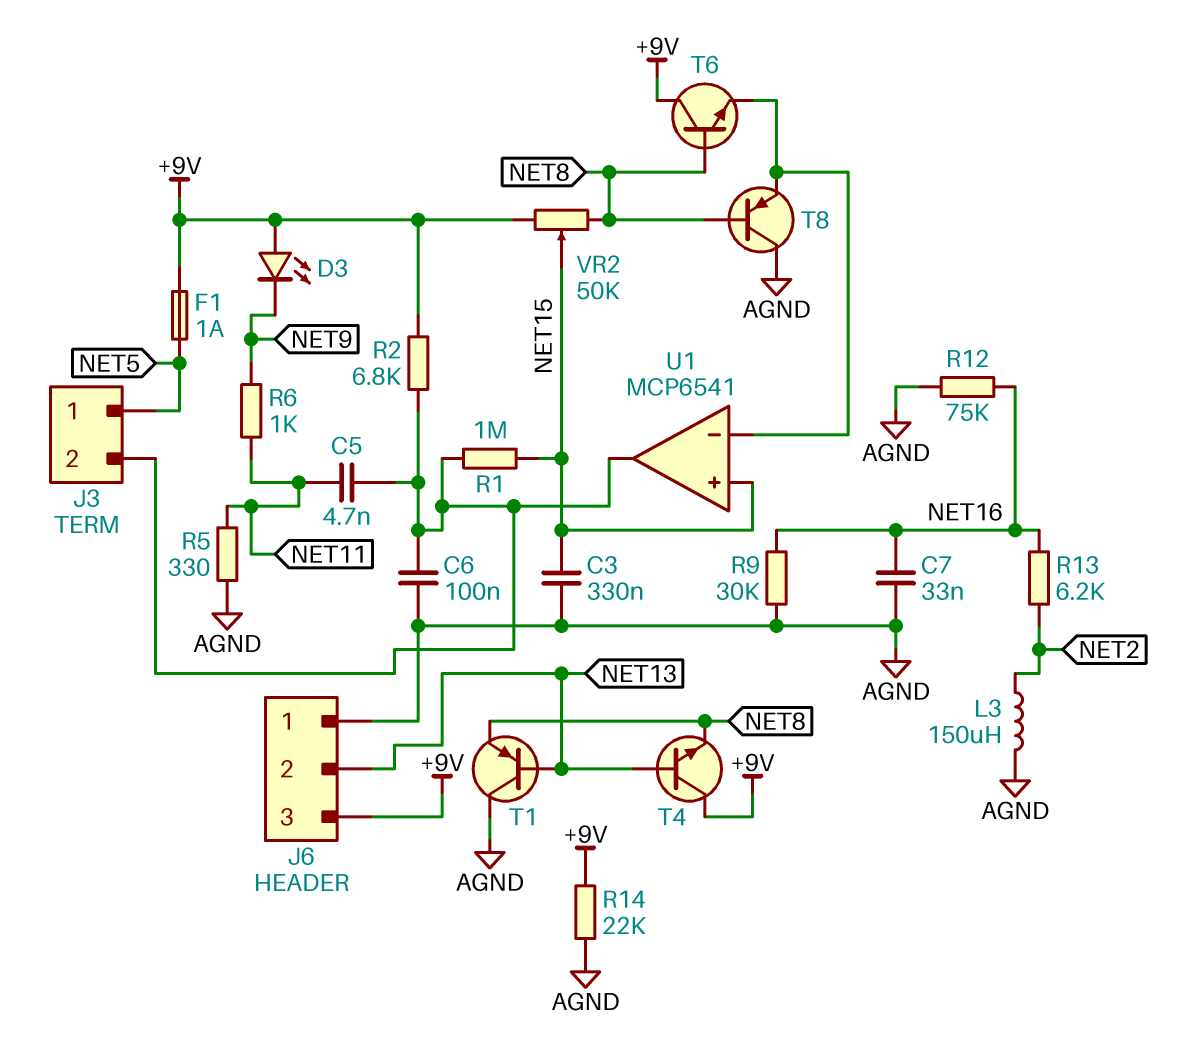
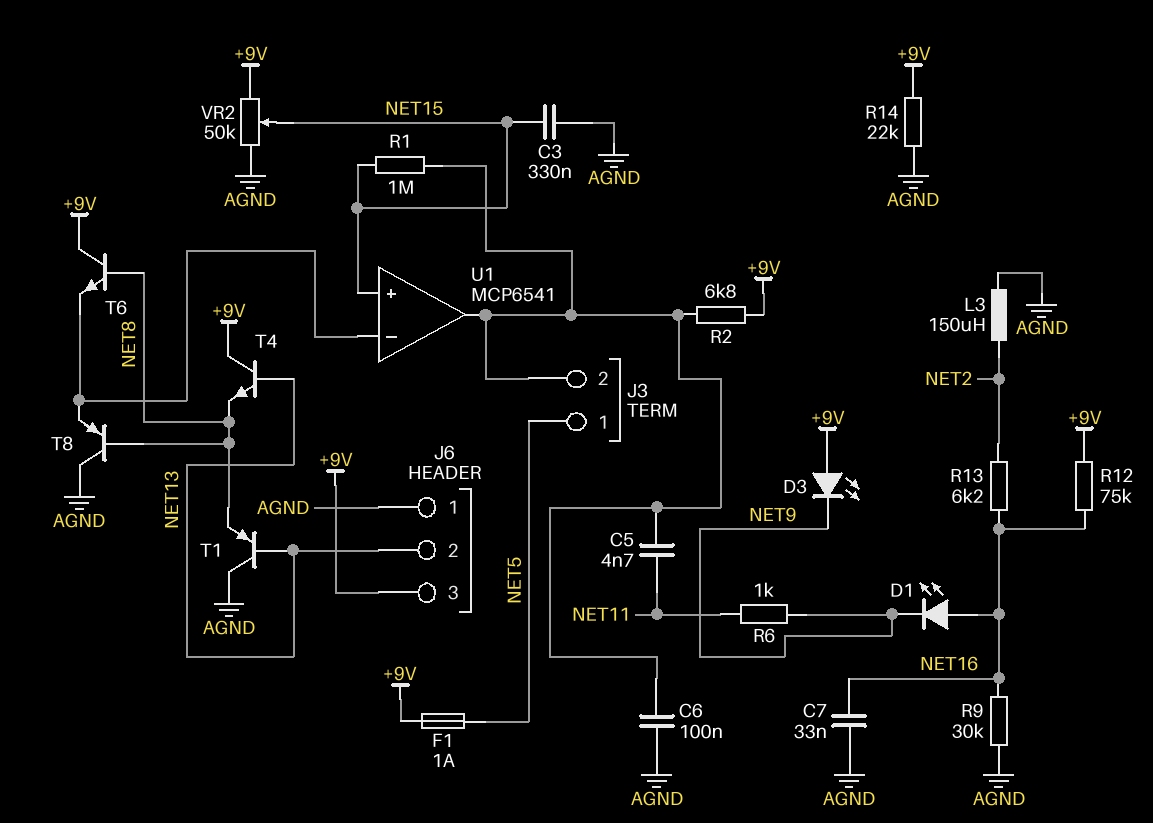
D1: none -> LED (A NET16, K NET9)
R5: 330 (AGND, NET11) -> none
R12: 75k (AGND, NET16) -> 75k (+9V, NET16)
VR2: 50k (+9V, NET8, wiper NET15) -> 50k (+9V, AGND, wiper NET15)

